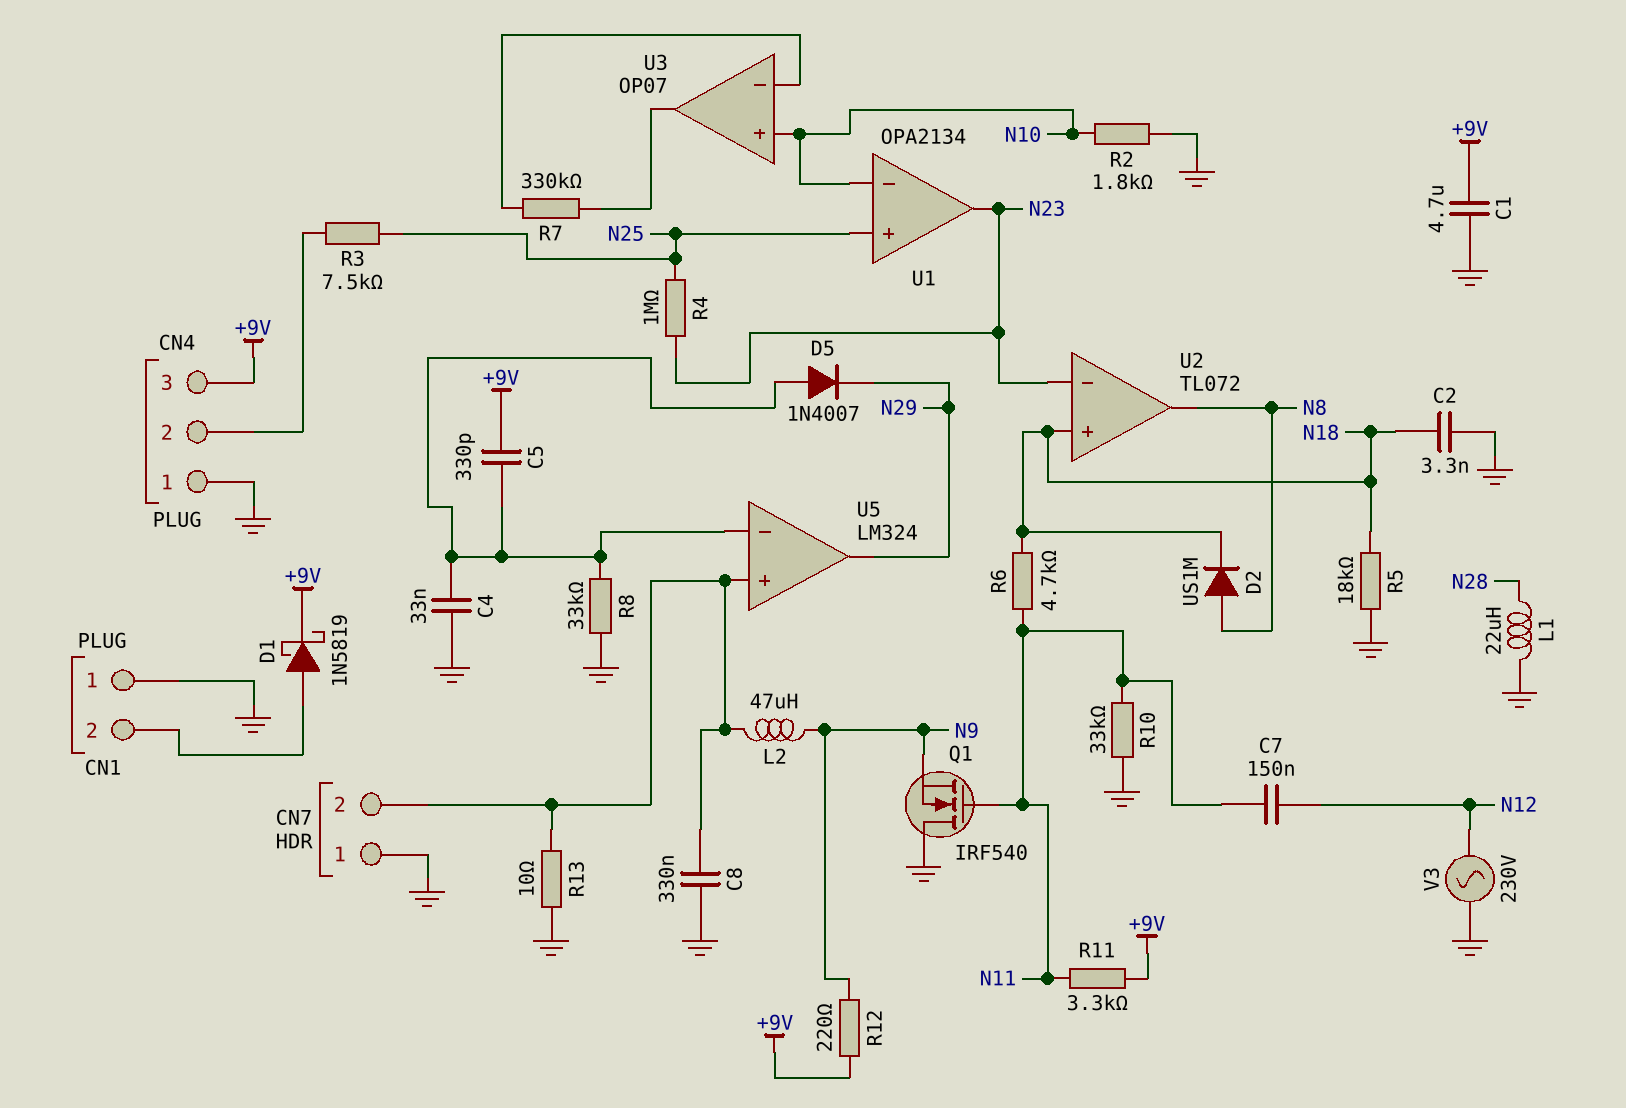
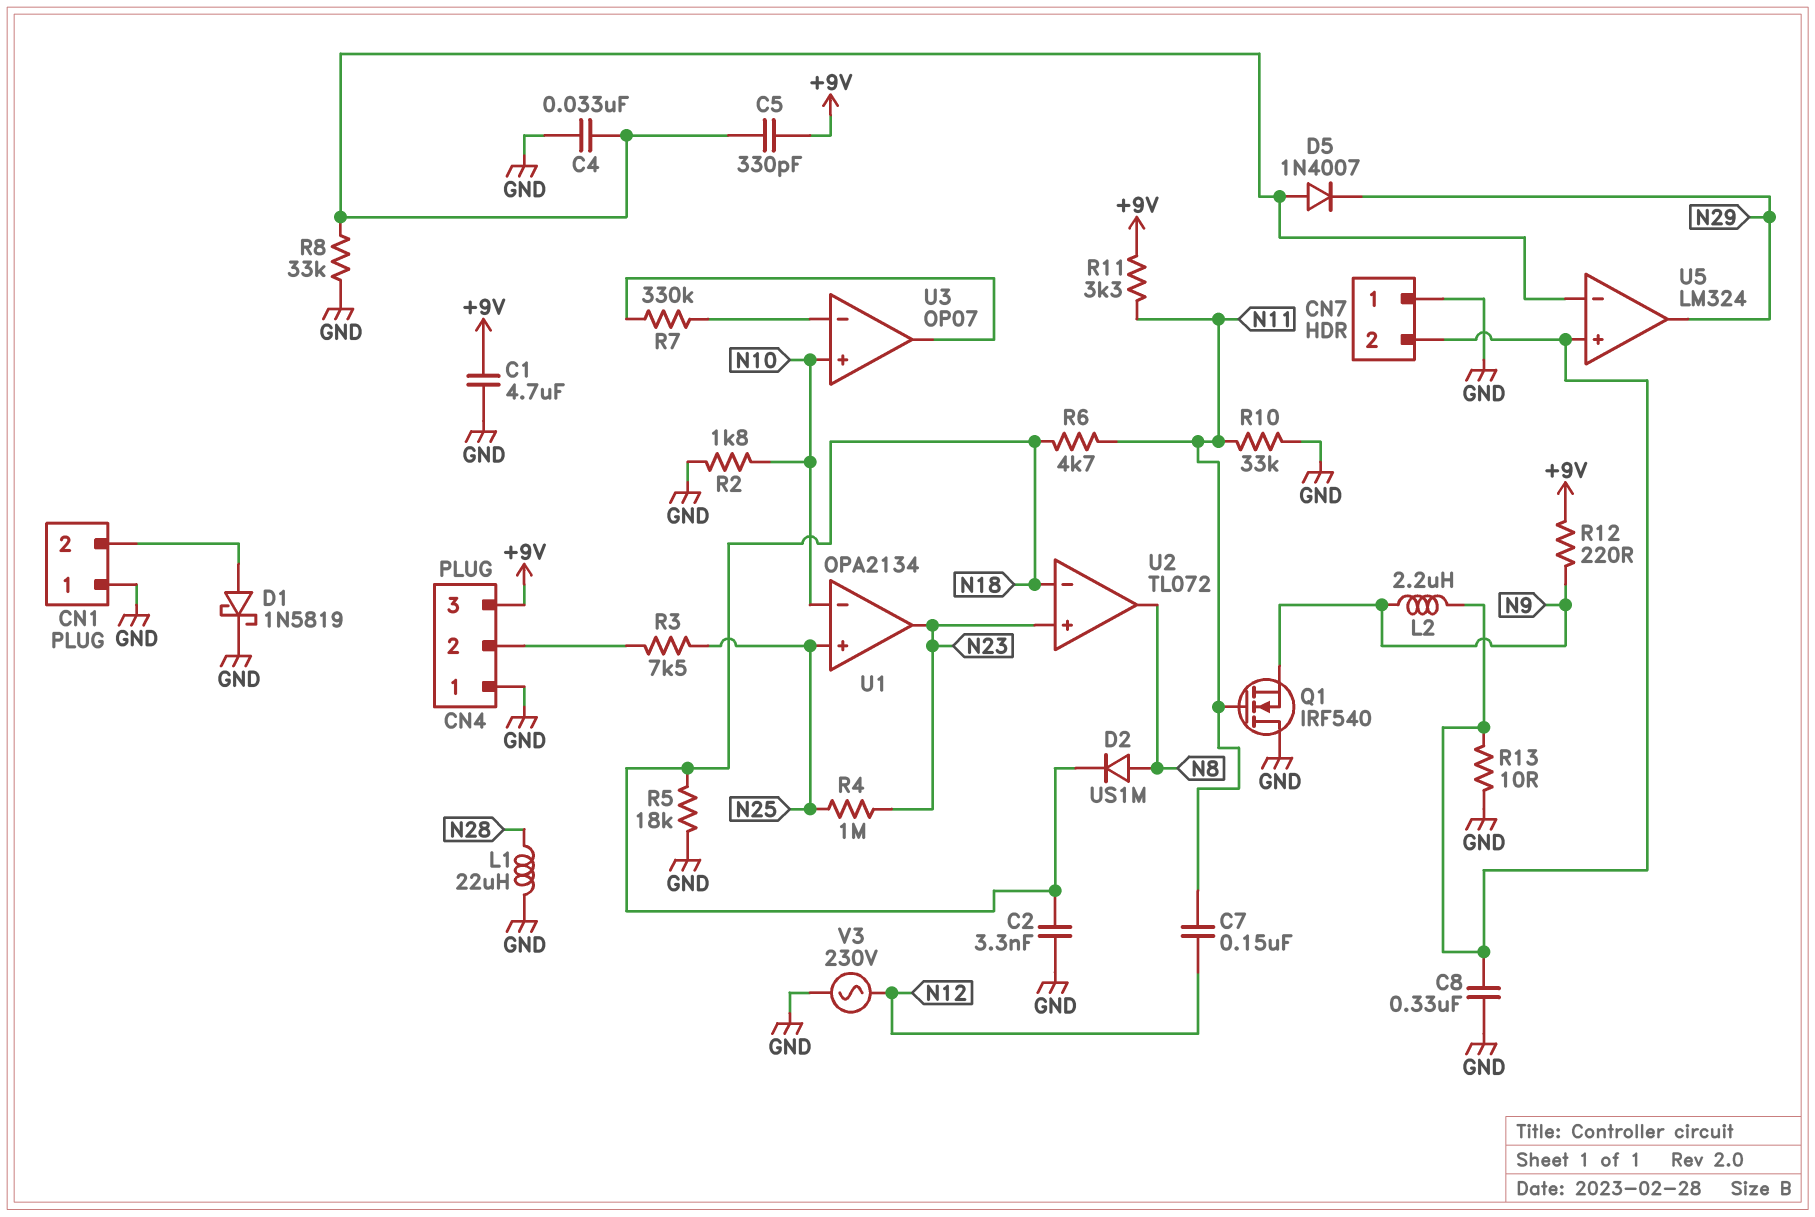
D1: schottky 1N5819 (A CN1/2, K +9V) -> schottky 1N5819 (A CN1/2, K GND)
L2: 47uH (CN7/2, N9) -> 2.2uH (CN7/2, N9)
U2 pin in+: N18 -> N23
U2 pin in-: N23 -> N18

